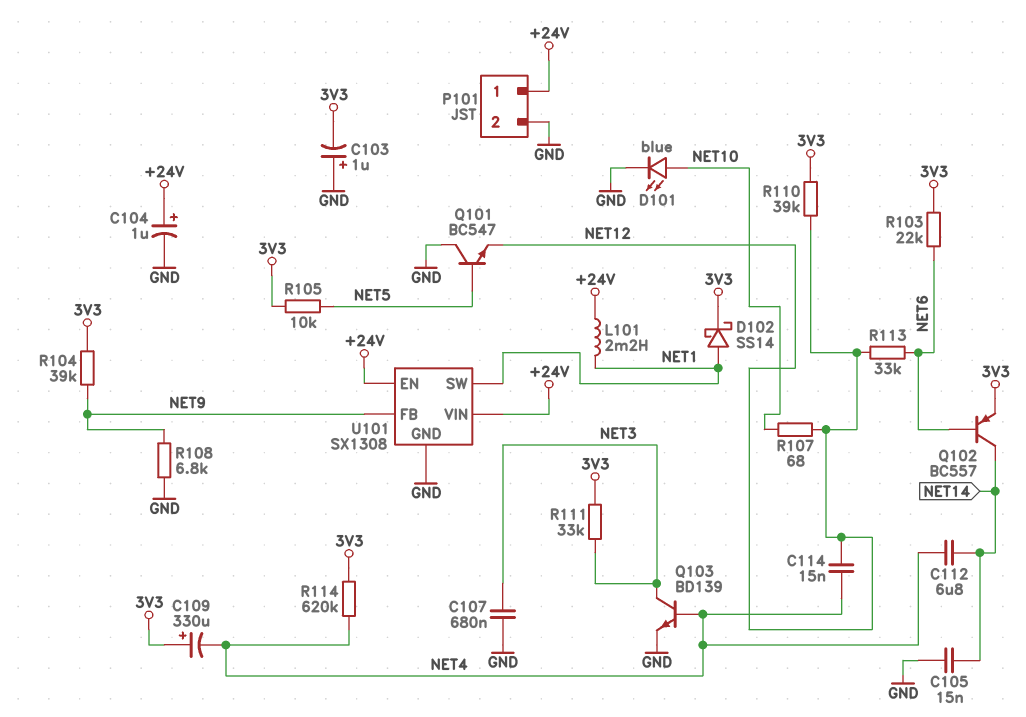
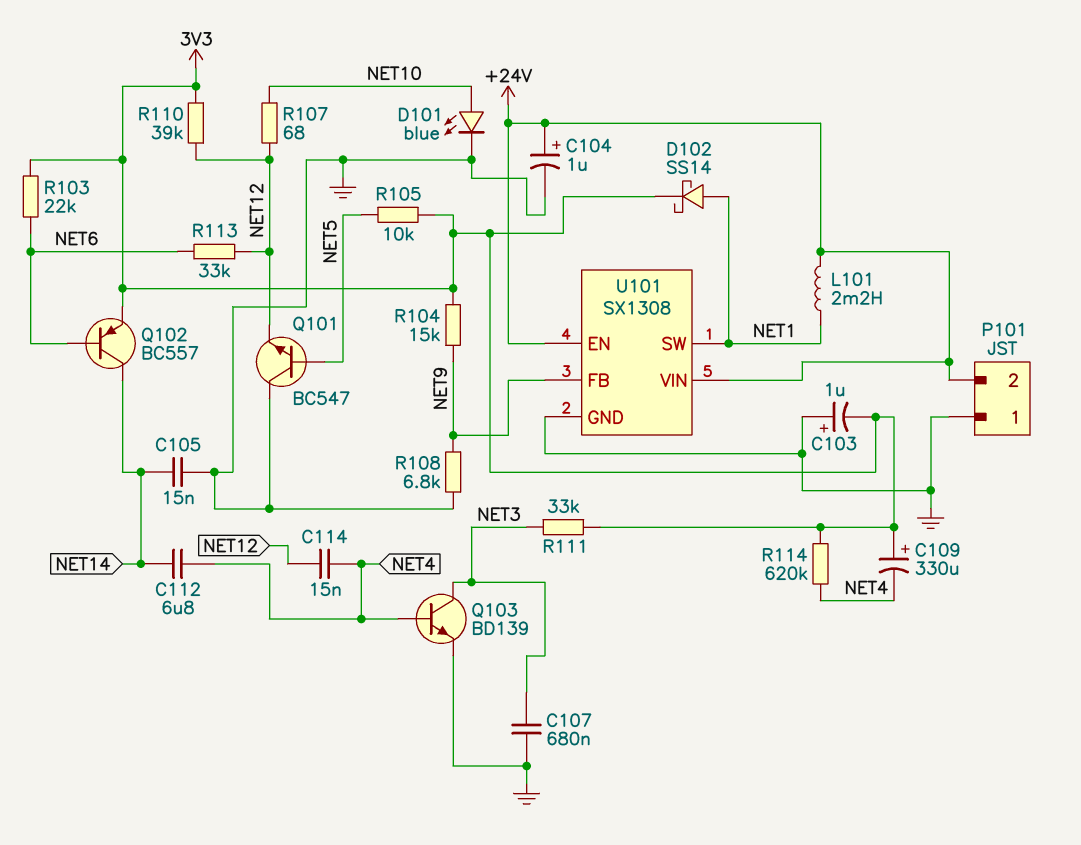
P101 pin 1: +24V -> GND
P101 pin 2: GND -> +24V
R104: 39k (3V3, NET9) -> 15k (3V3, NET9)

